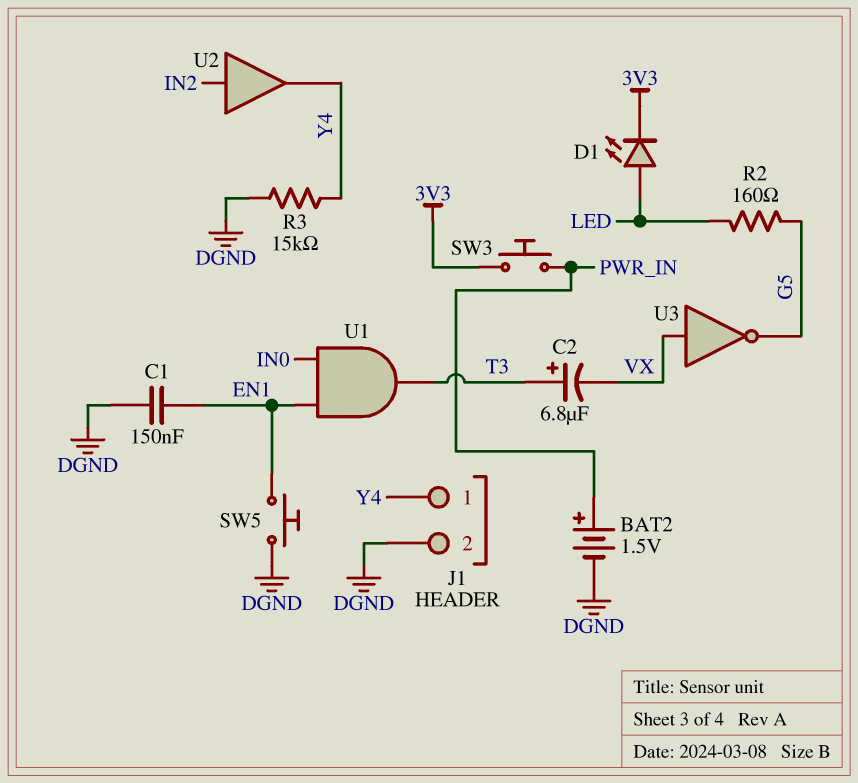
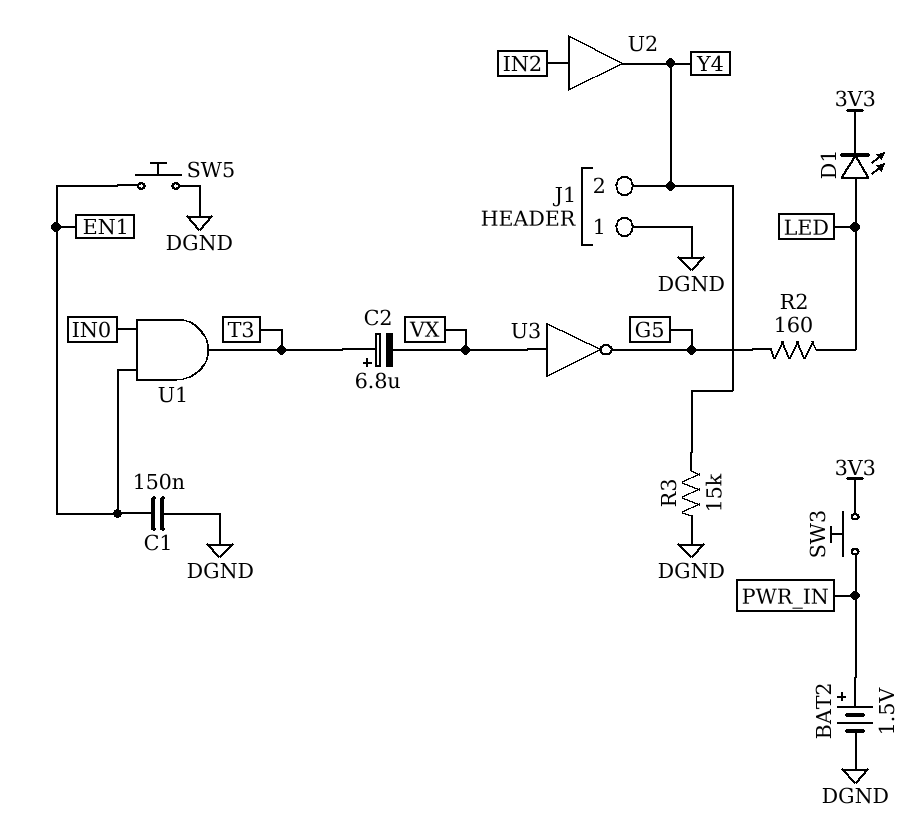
J1 pin 1: Y4 -> DGND
J1 pin 2: DGND -> Y4

